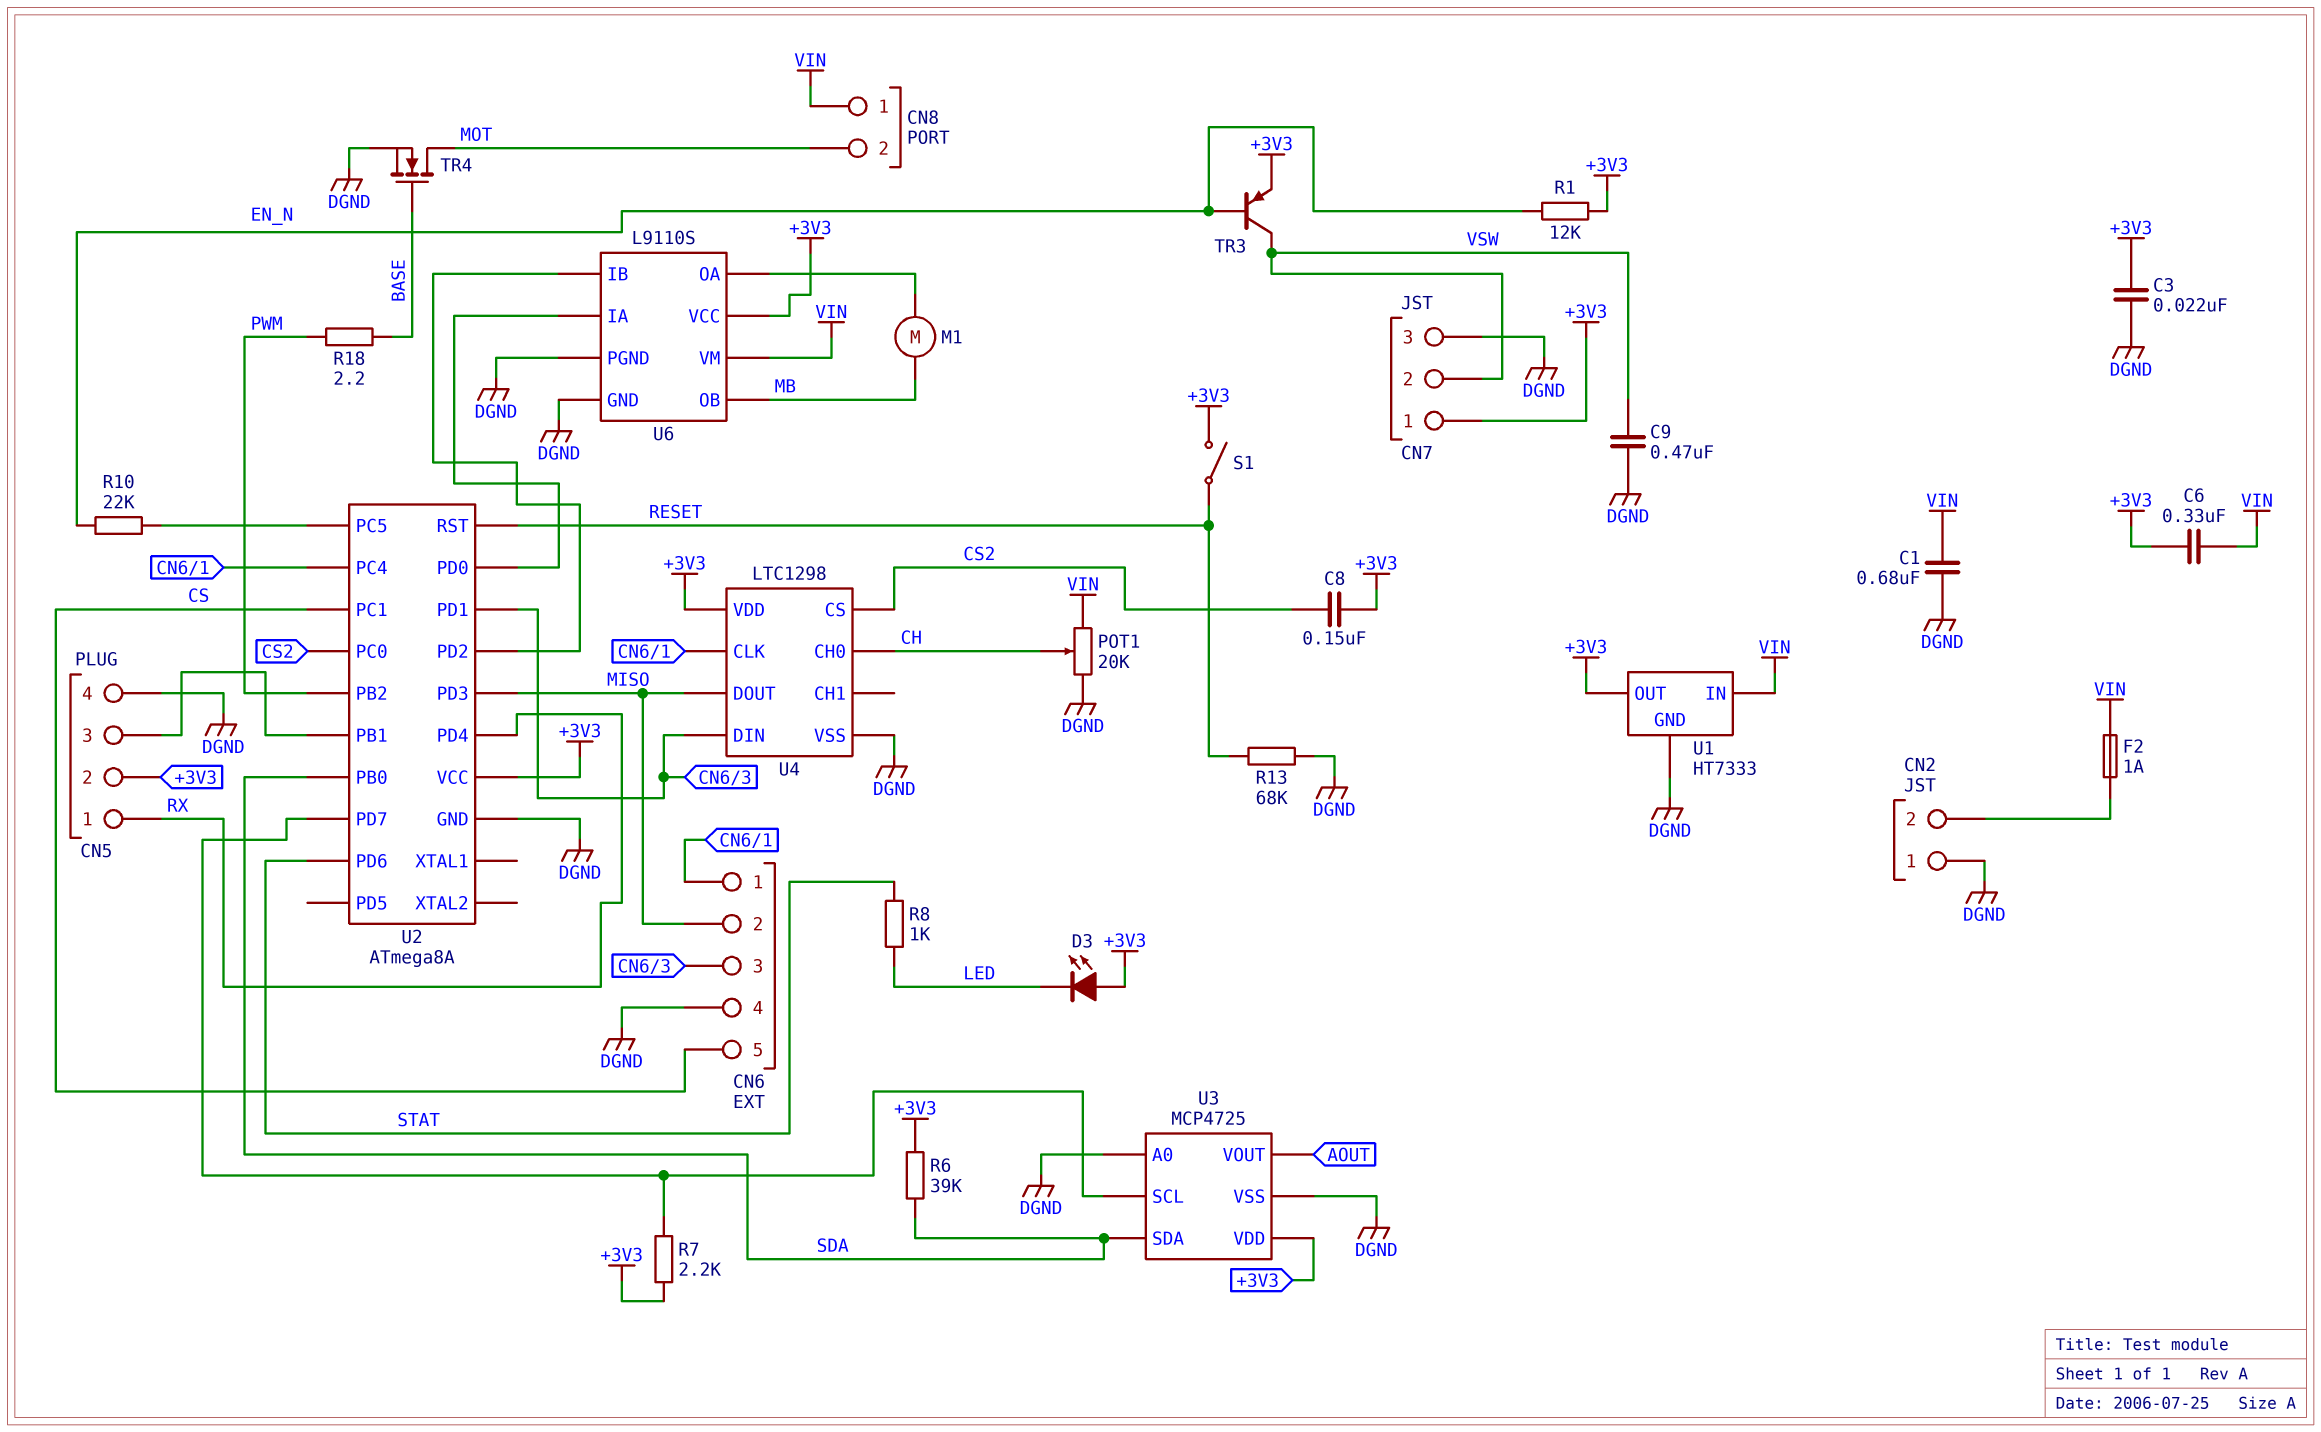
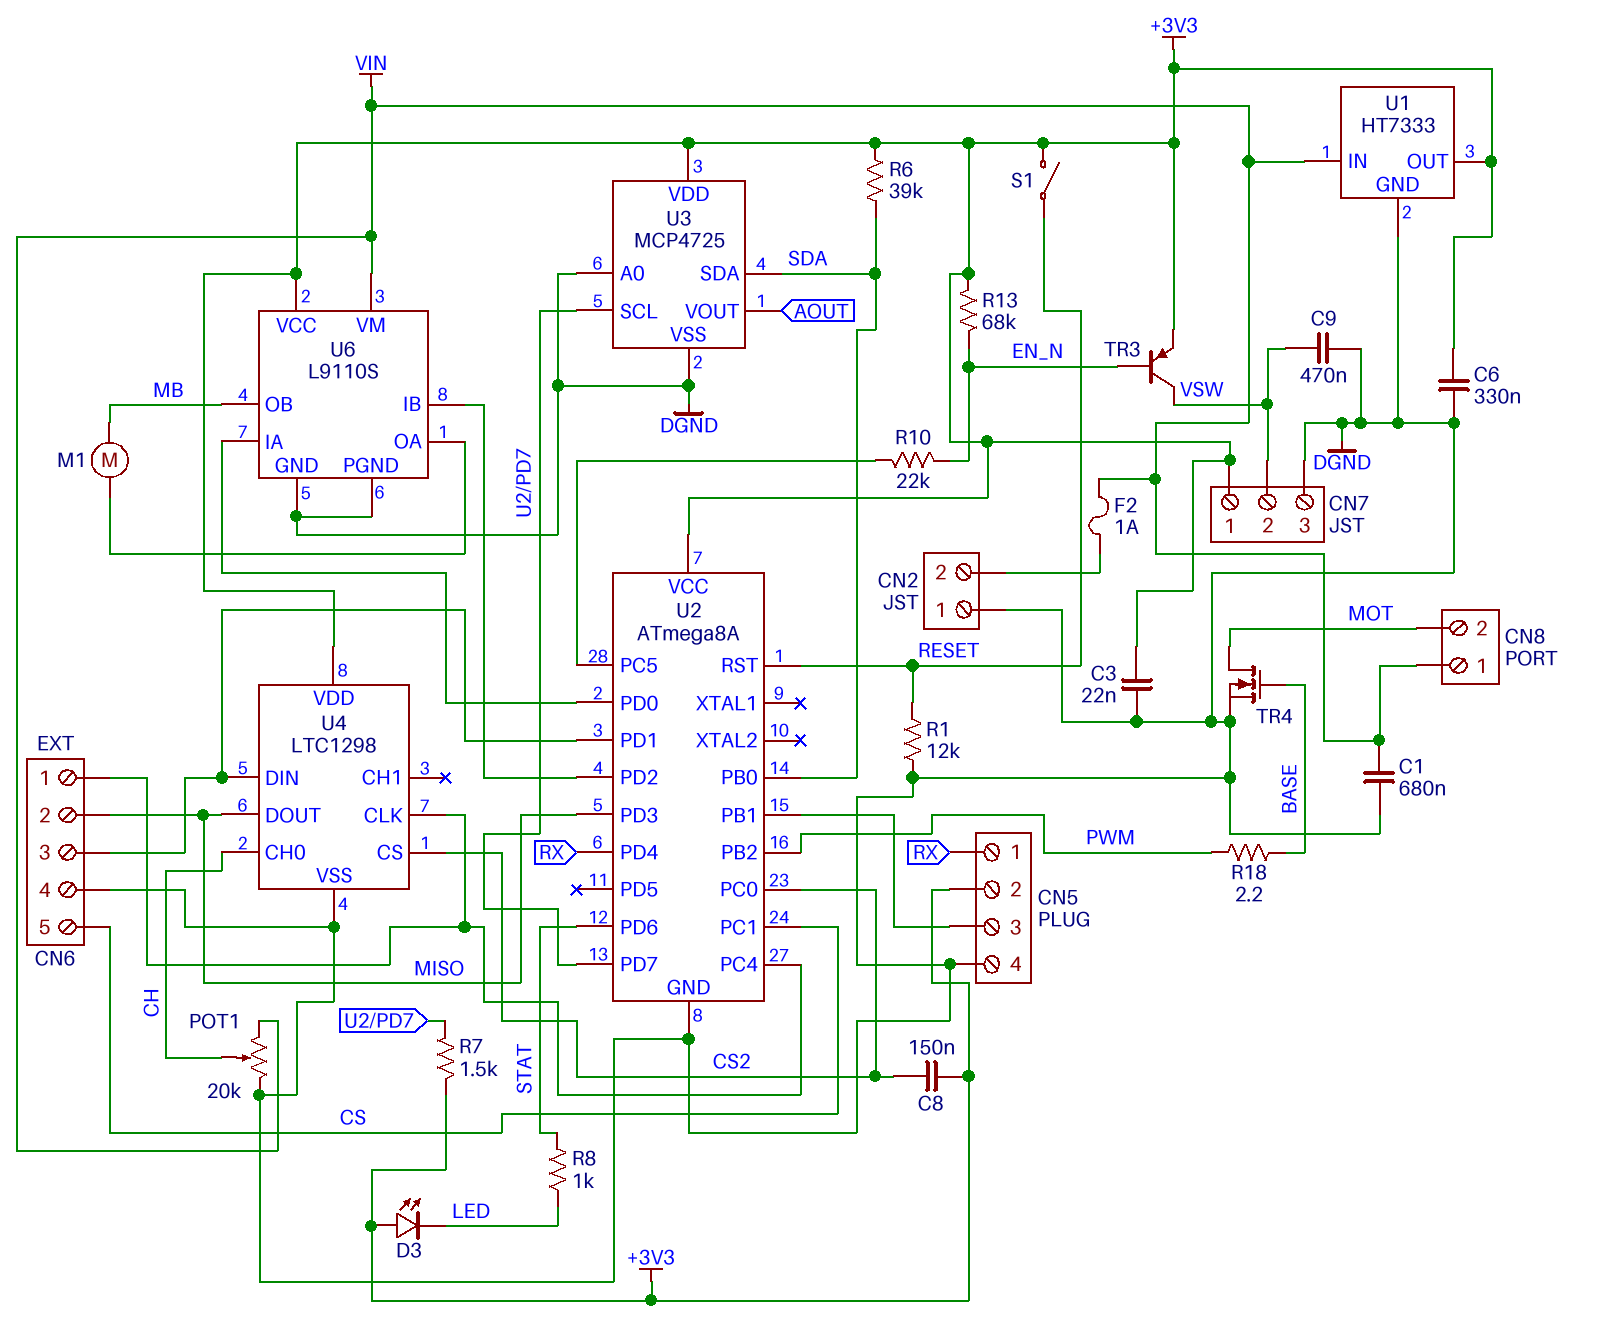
C6: 330nF (+3V3, VIN) -> 330nF (+3V3, DGND)
R1: 12k (+3V3, EN_N) -> 12k (DGND, RESET)
R7: 2.2k (+3V3, U2/PD7) -> 1.5k (+3V3, U2/PD7)
R13: 68k (DGND, RESET) -> 68k (+3V3, EN_N)

